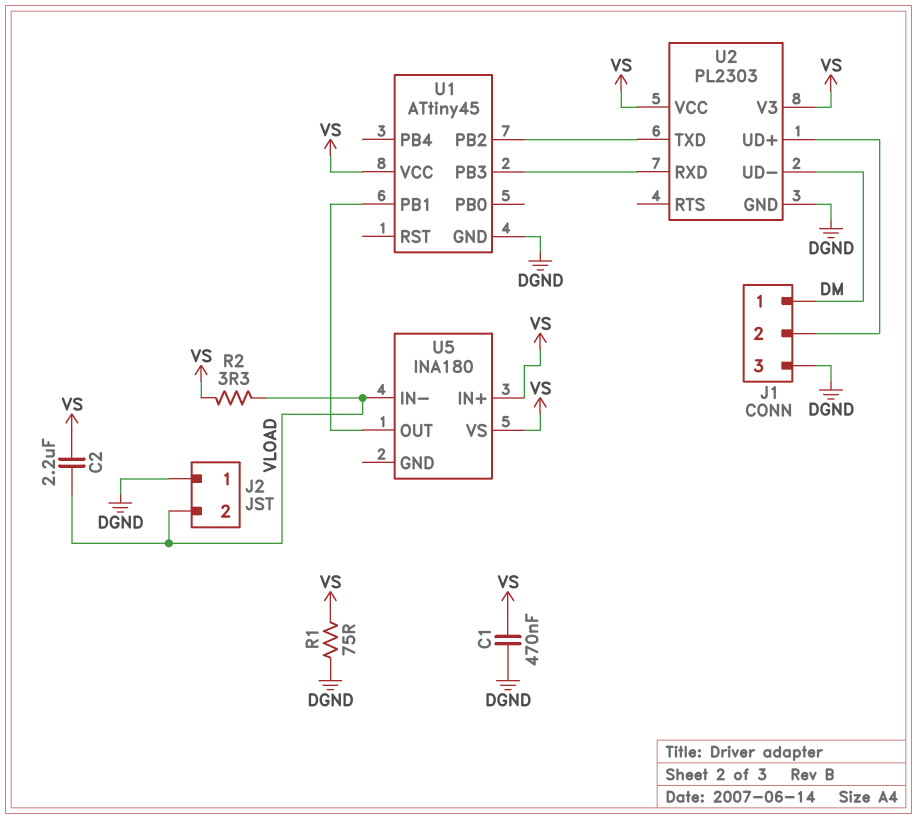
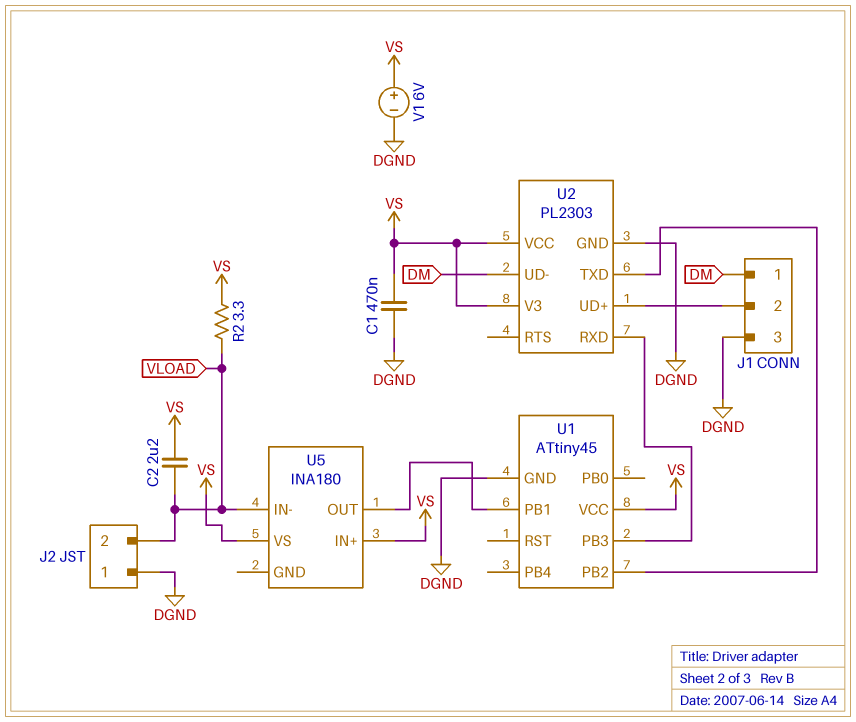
R1: 75 (DGND, VS) -> none
V1: none -> 6V (plus VS, minus DGND)

